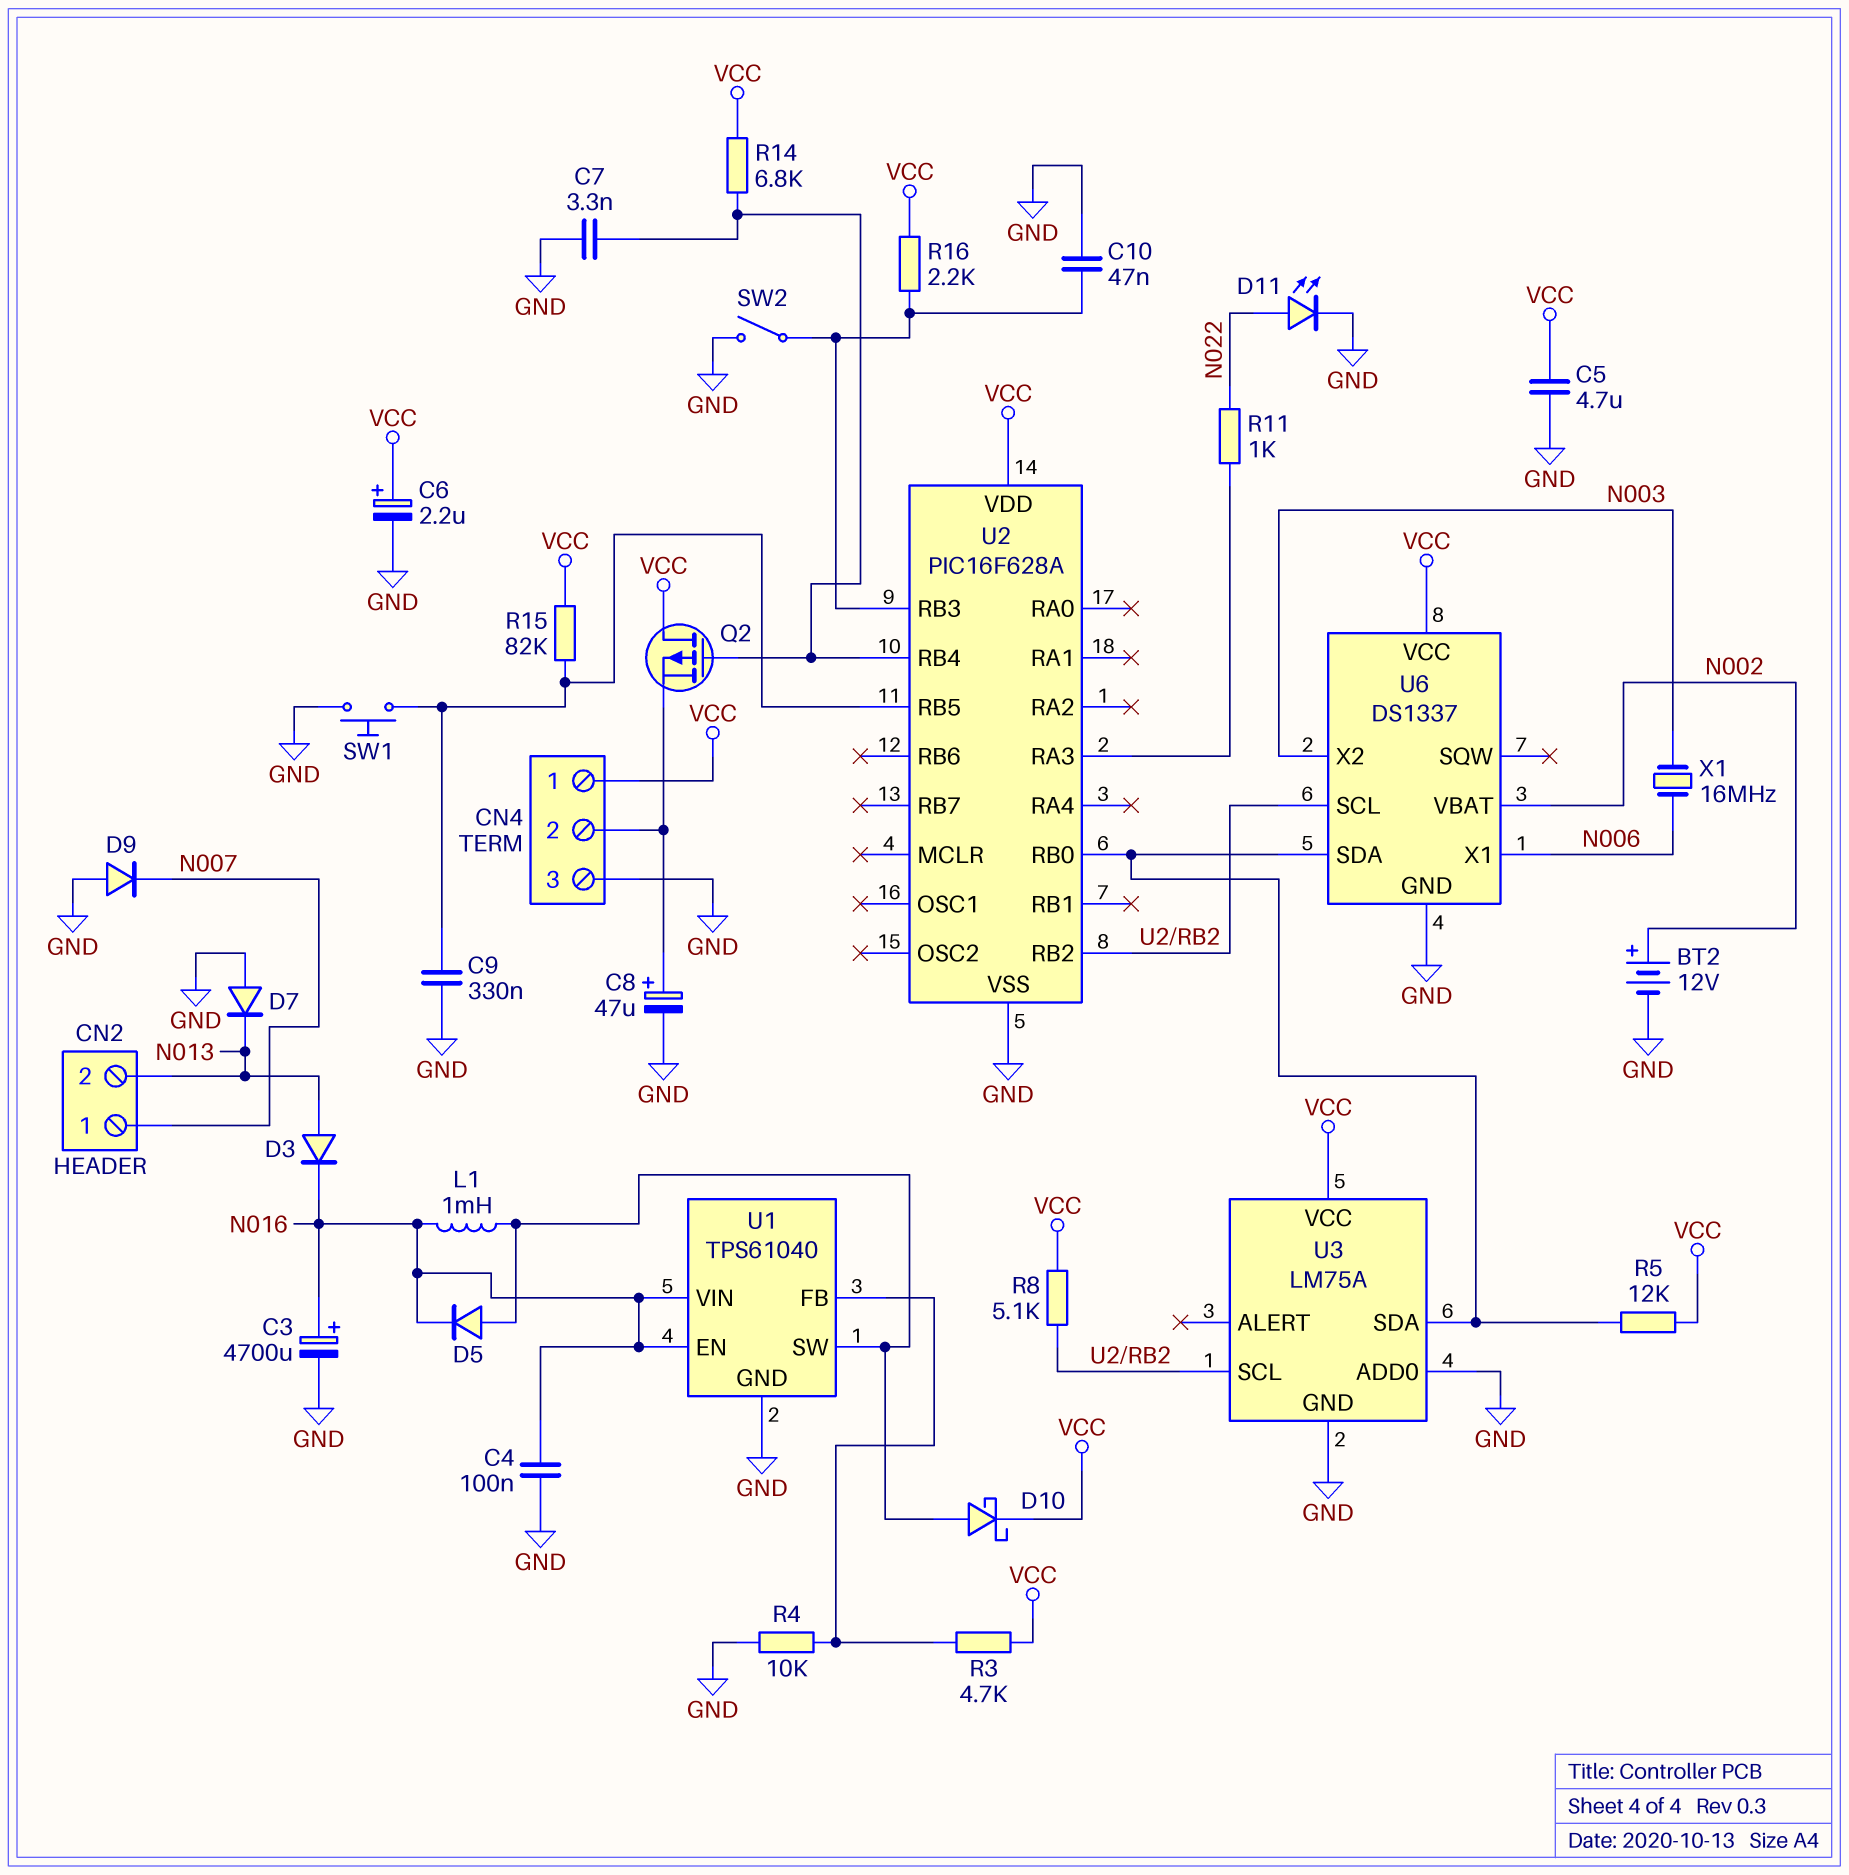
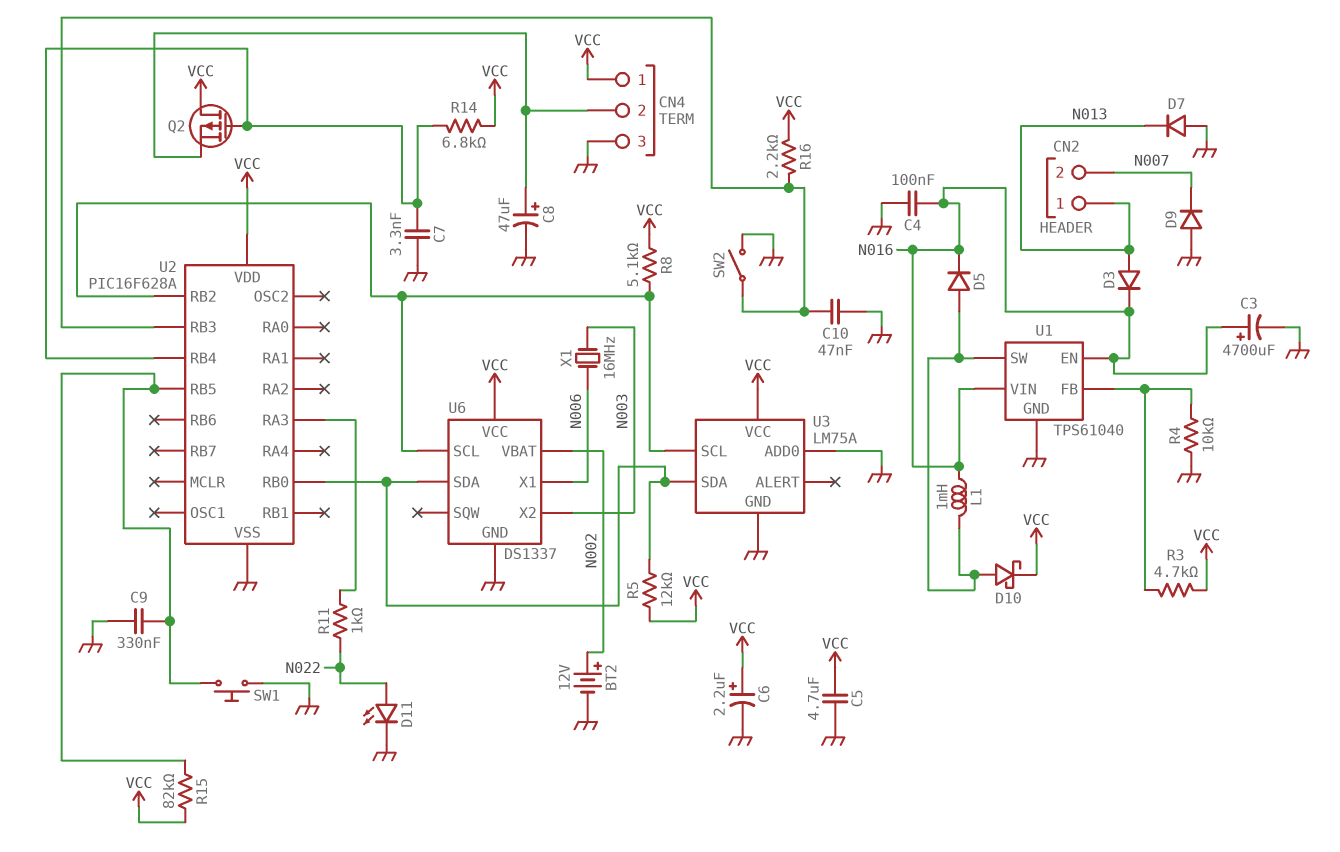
CN2 pin 1: N007 -> N013
CN2 pin 2: N013 -> N007

